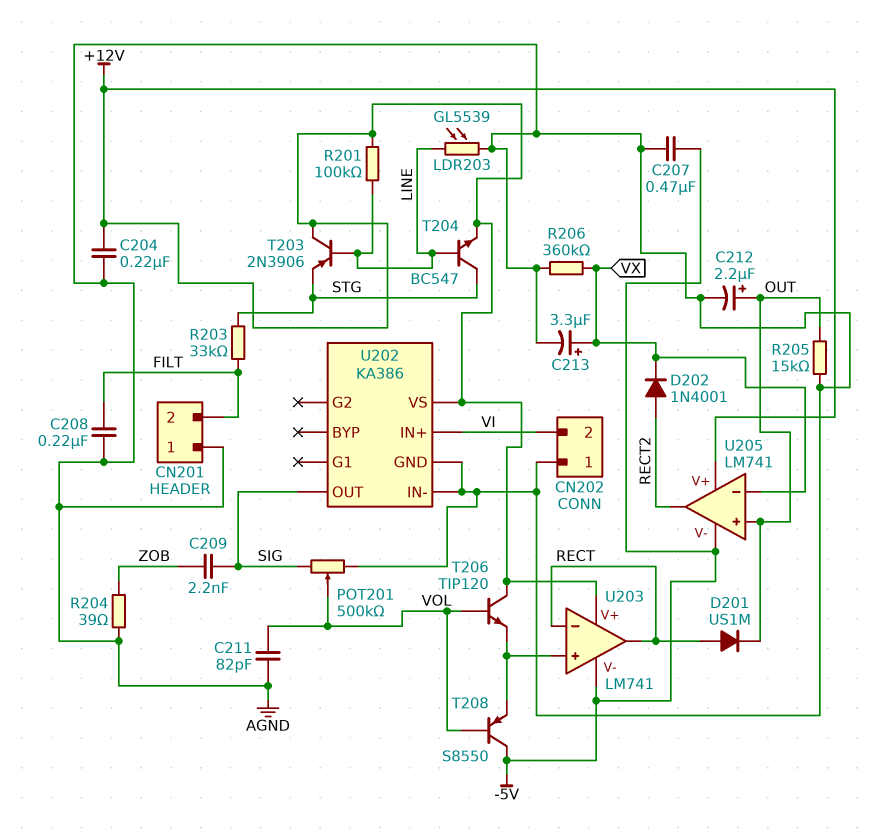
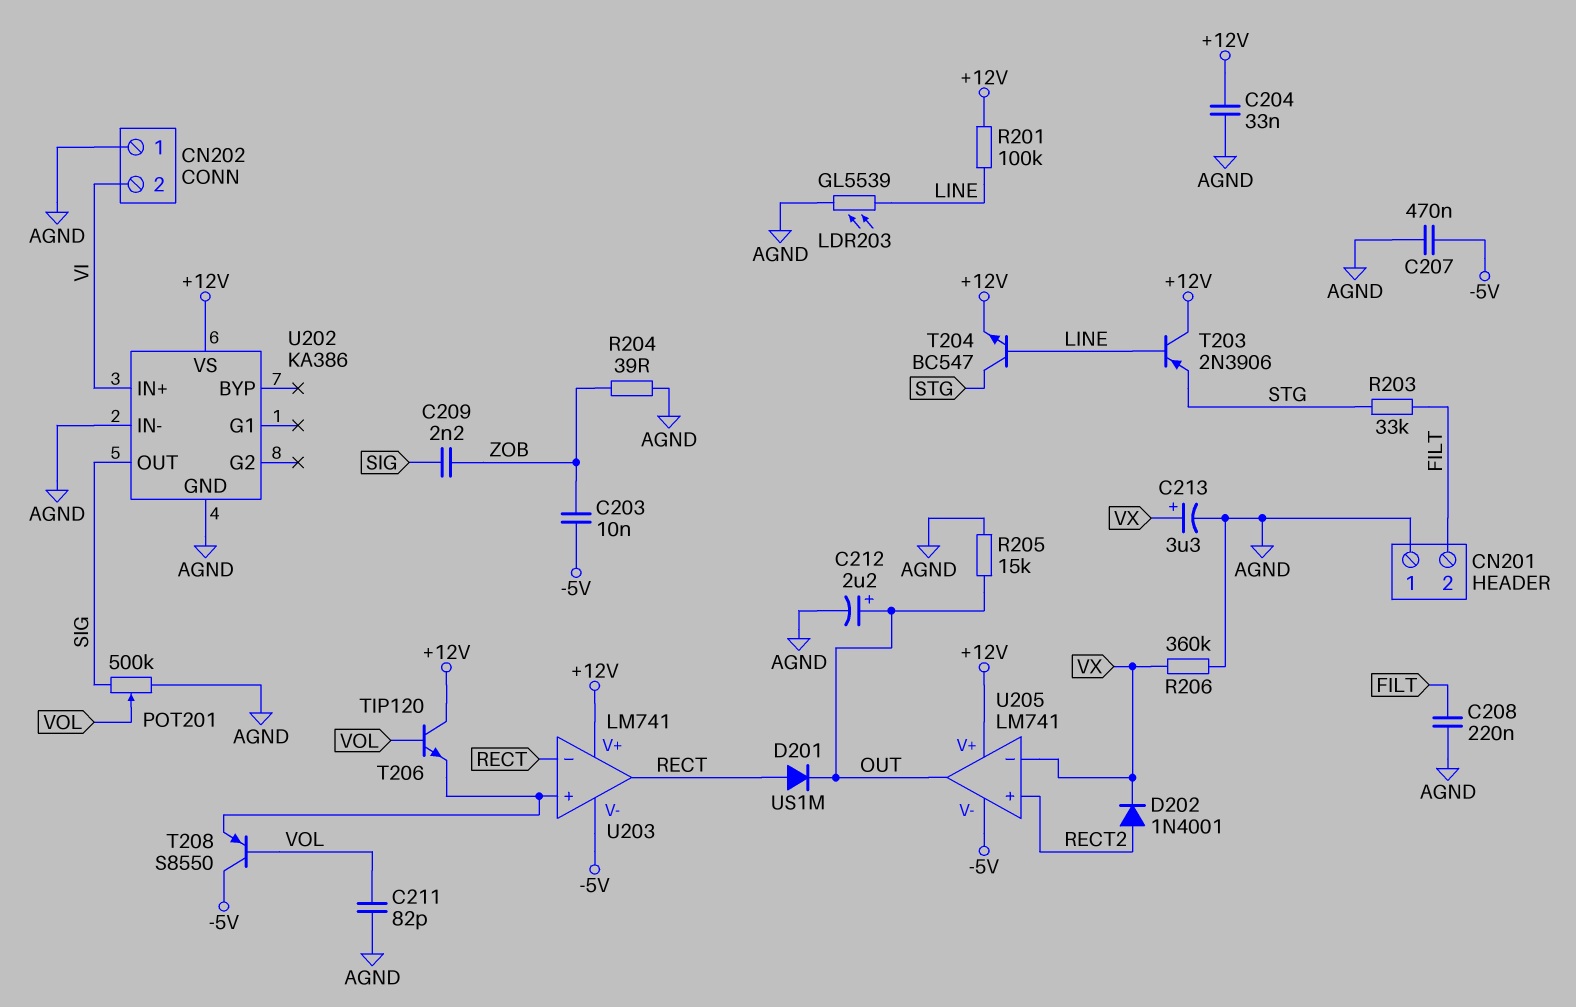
C203: none -> 10nF (-5V, ZOB)
C204: 220nF (+12V, AGND) -> 33nF (+12V, AGND)
U205 pin in+: OUT -> RECT2
U205 pin out: RECT2 -> OUT

